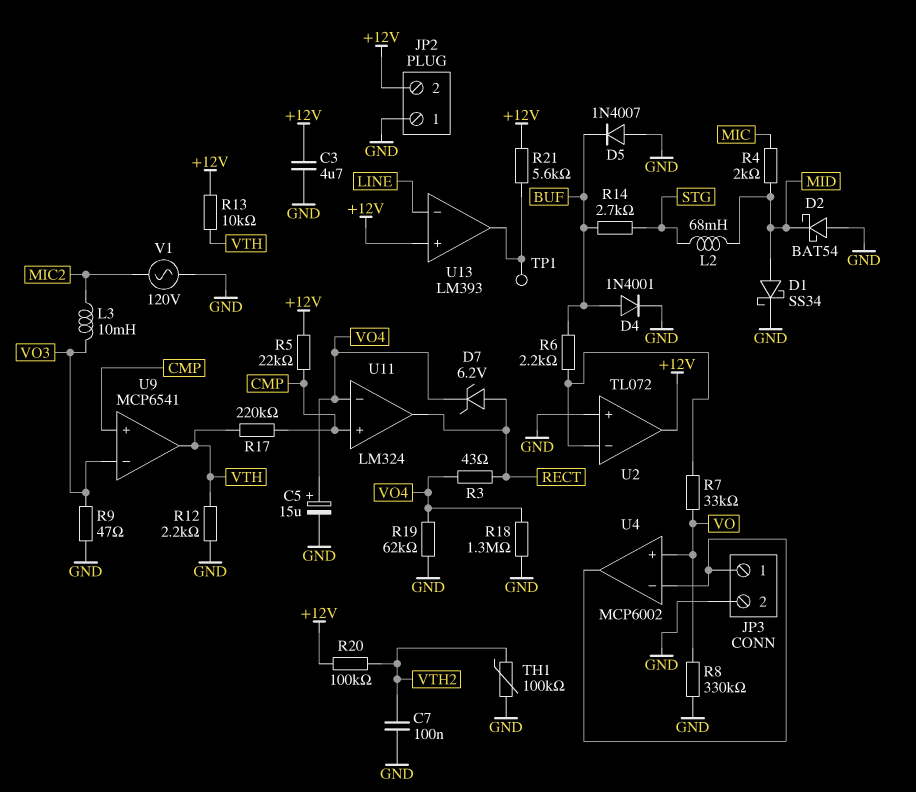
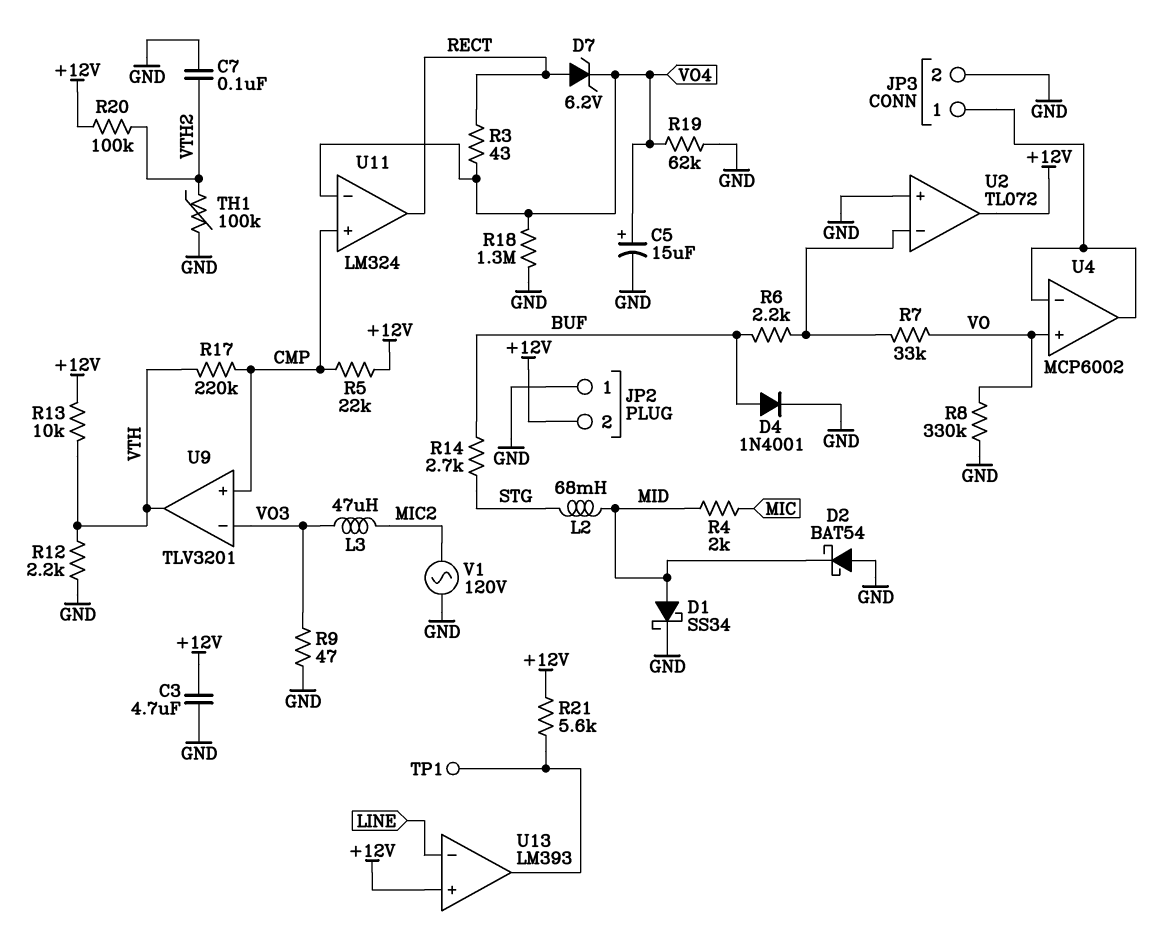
D5: diode 1N4007 (A GND, K BUF) -> none
L3: 10mH (MIC2, VO3) -> 47uH (MIC2, VO3)
U9: MCP6541 -> TLV3201

